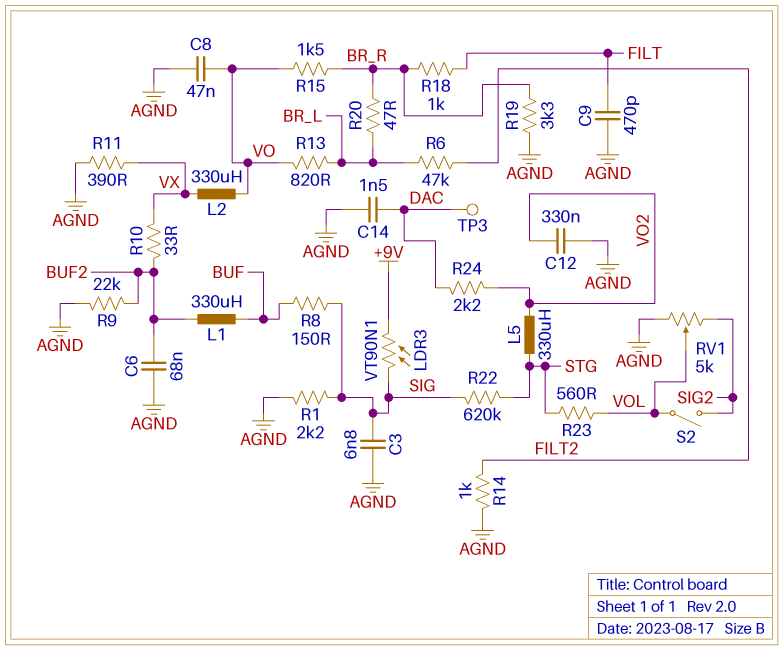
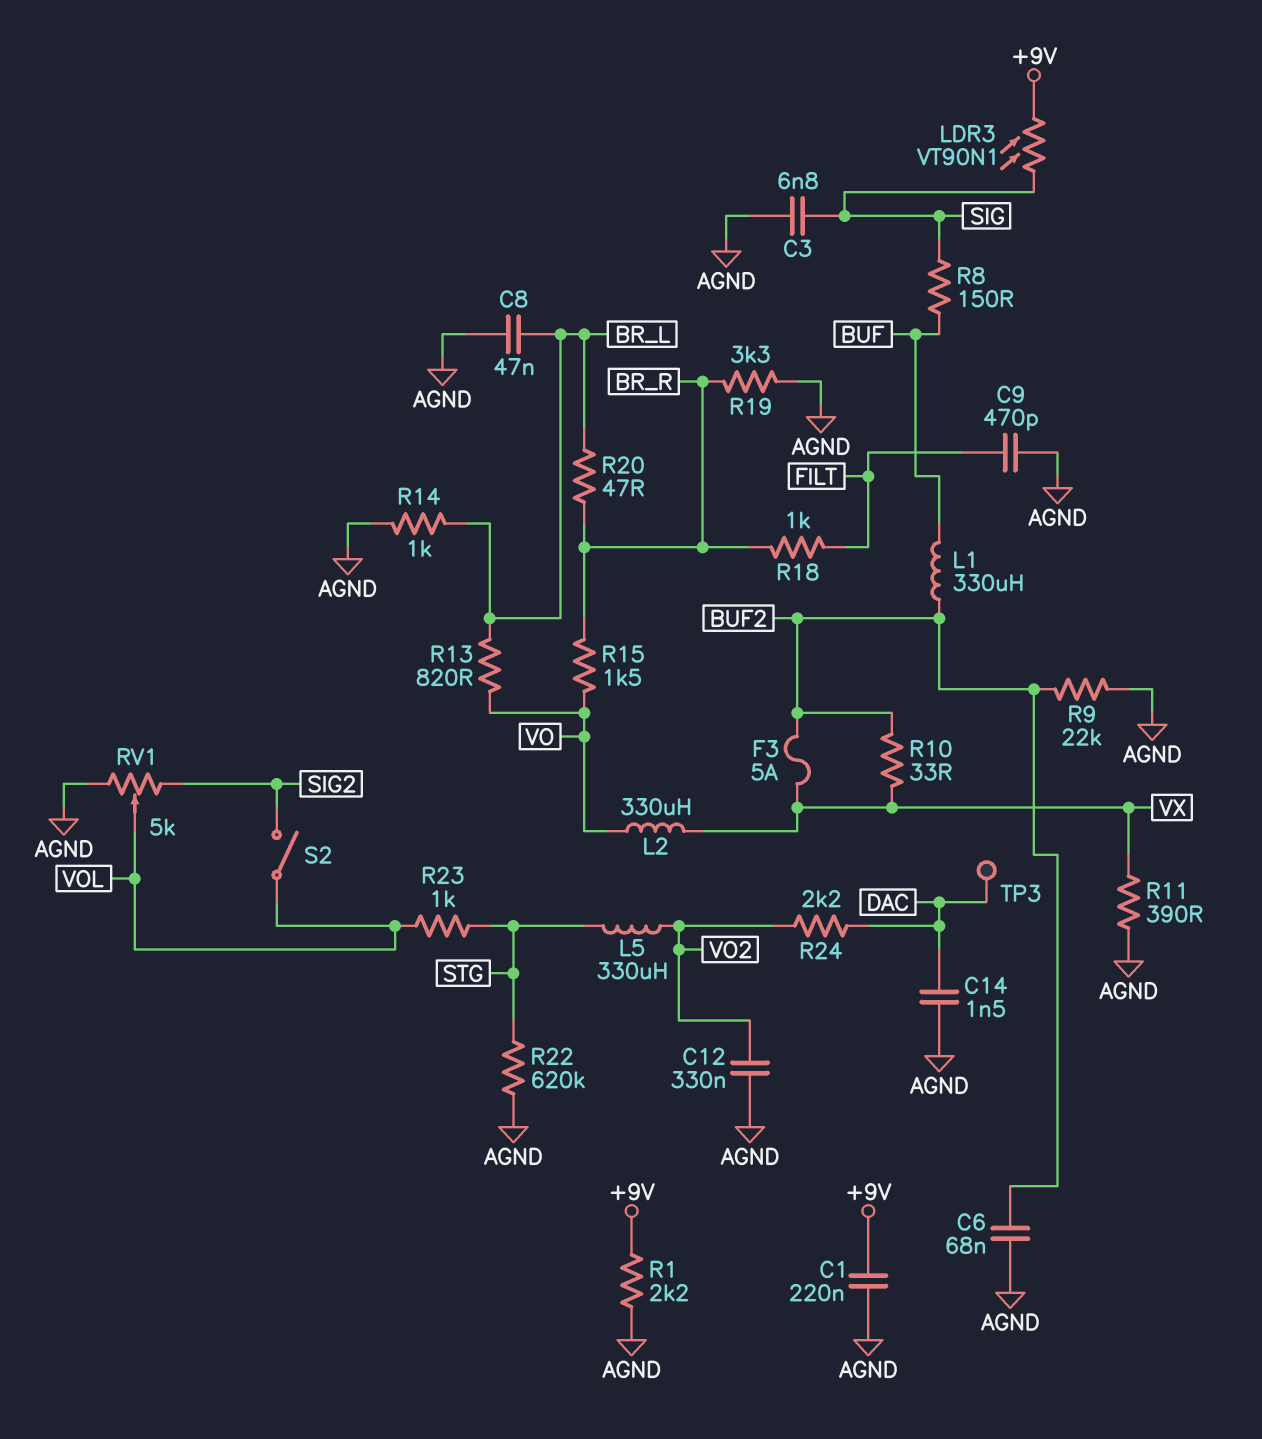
C1: none -> 220nF (+9V, AGND)
C8: 47nF (AGND, VO) -> 47nF (AGND, BR_L)
F3: none -> 5A (BUF2, VX)
R1: 2.2k (AGND, SIG) -> 2.2k (+9V, AGND)
R6: 47k (BR_L, FILT2) -> none
R14: 1k (AGND, FILT2) -> 1k (AGND, BR_L)
R22: 620k (SIG, STG) -> 620k (AGND, STG)
R23: 560 (STG, VOL) -> 1k (STG, VOL)

